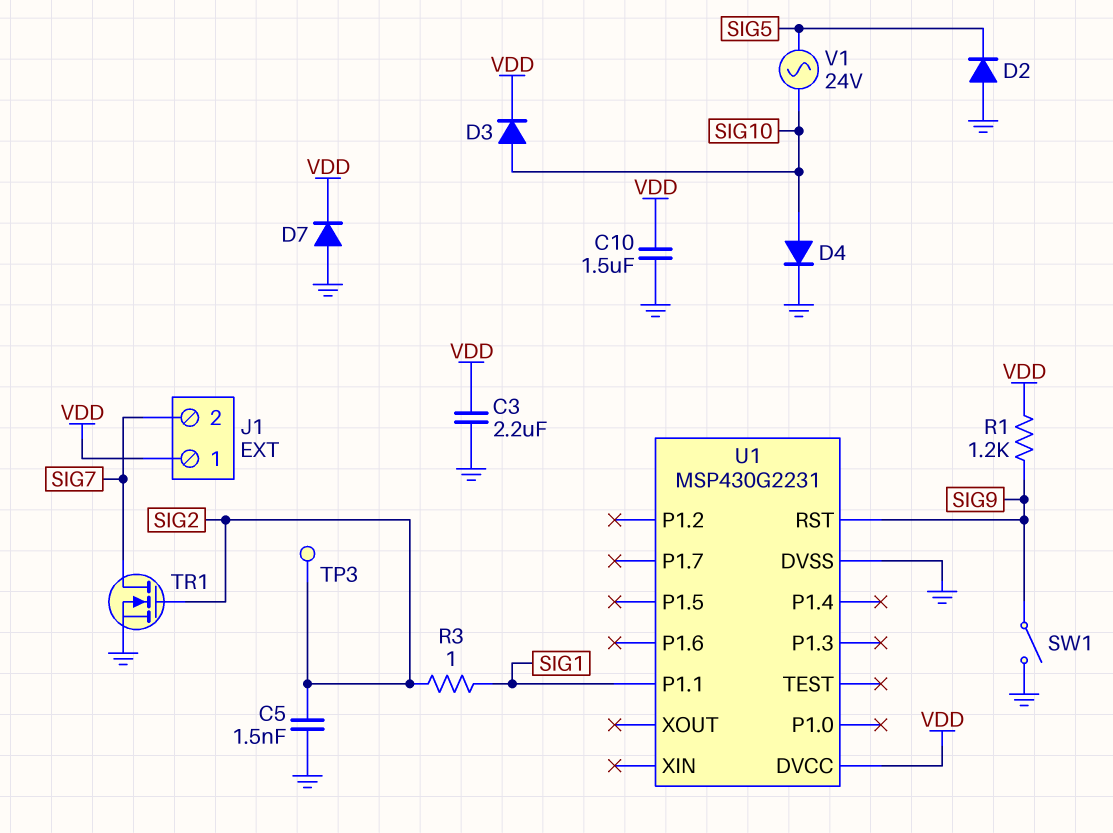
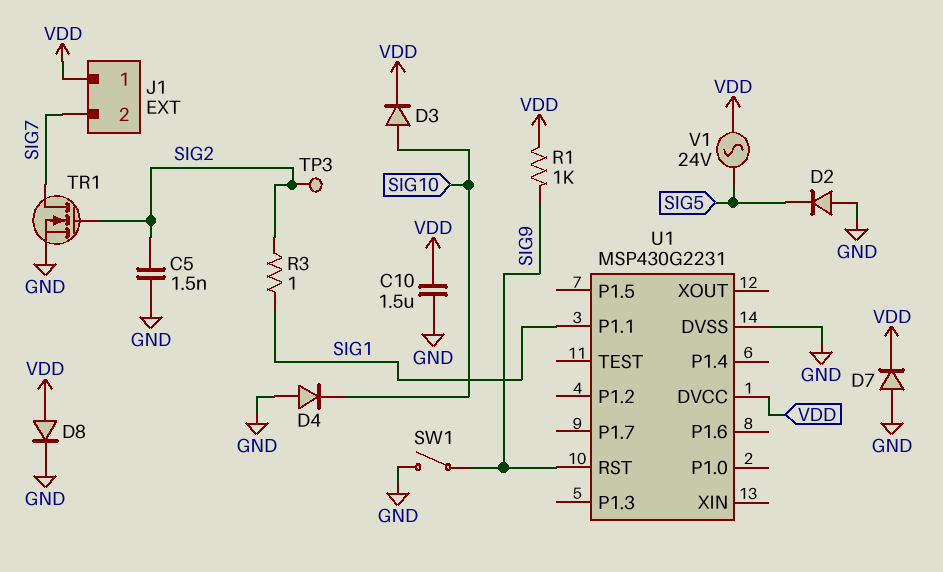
C3: 2.2uF (GND, VDD) -> none
D4: diode (A SIG10, K GND) -> diode (A GND, K SIG10)
D8: none -> diode (A VDD, K GND)
R1: 1.2k (SIG9, VDD) -> 1k (SIG9, VDD)
V1: AC 24V (SIG5, SIG10) -> AC 24V (SIG5, VDD)

